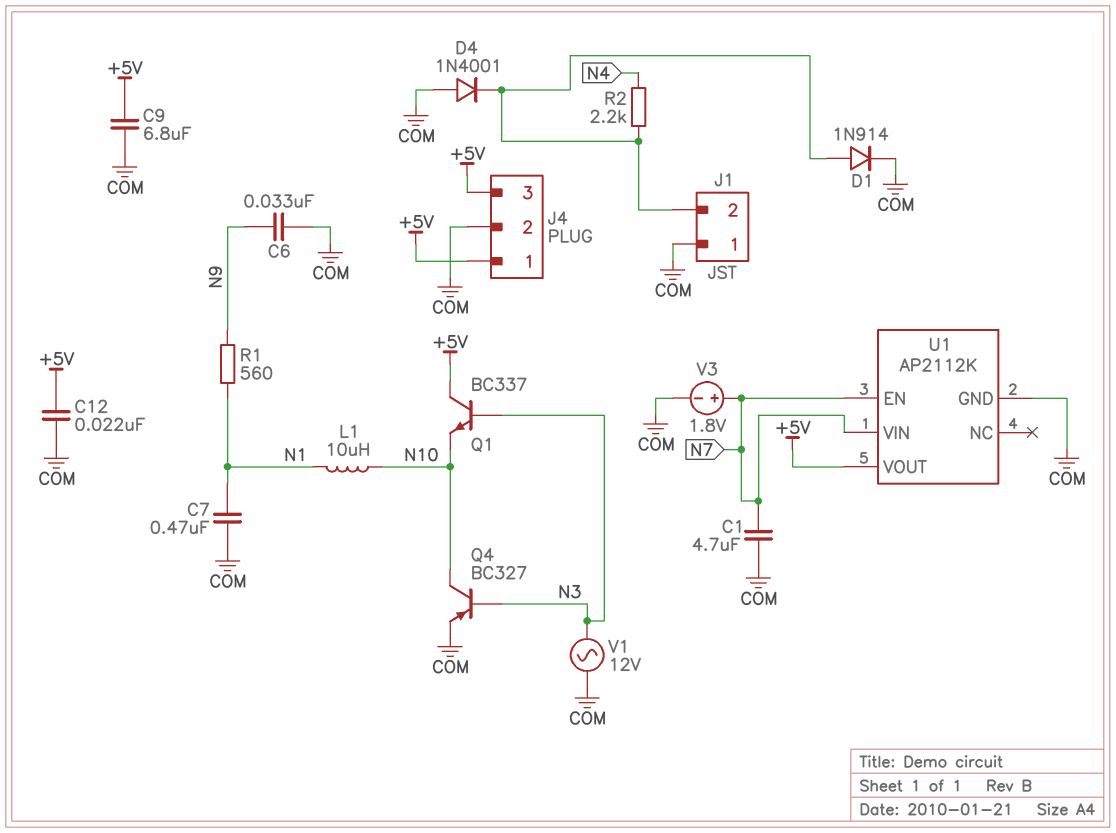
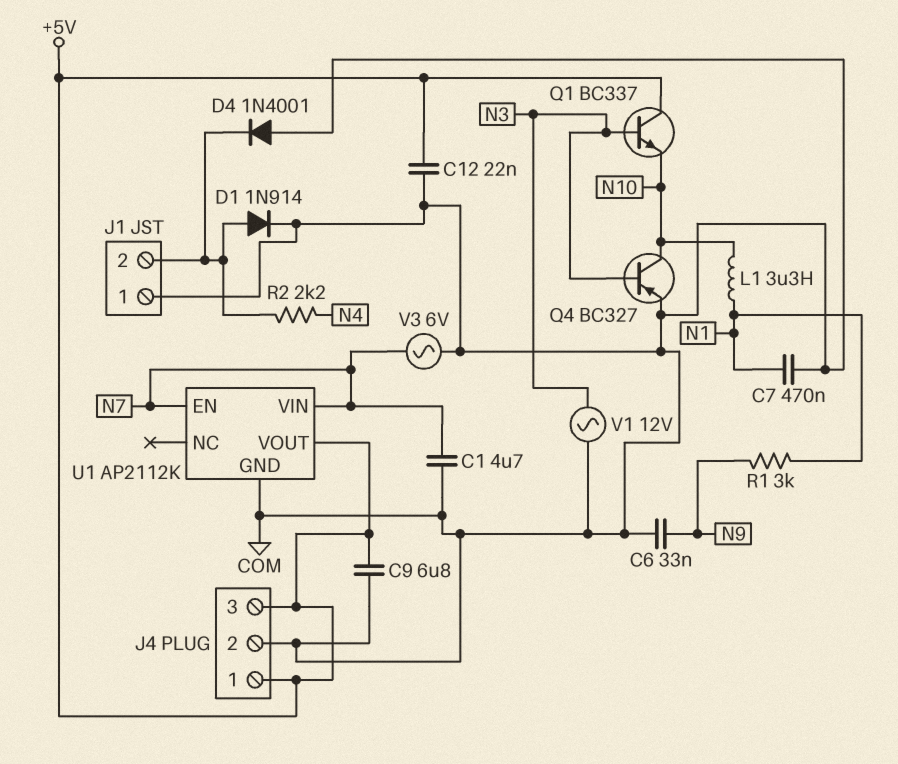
L1: 10uH (N1, N10) -> 3.3uH (N1, N10)
R1: 560 (N1, N9) -> 3k (N1, N9)
V3: 1.8V (plus N7, minus COM) -> AC 6V (COM, N7)

